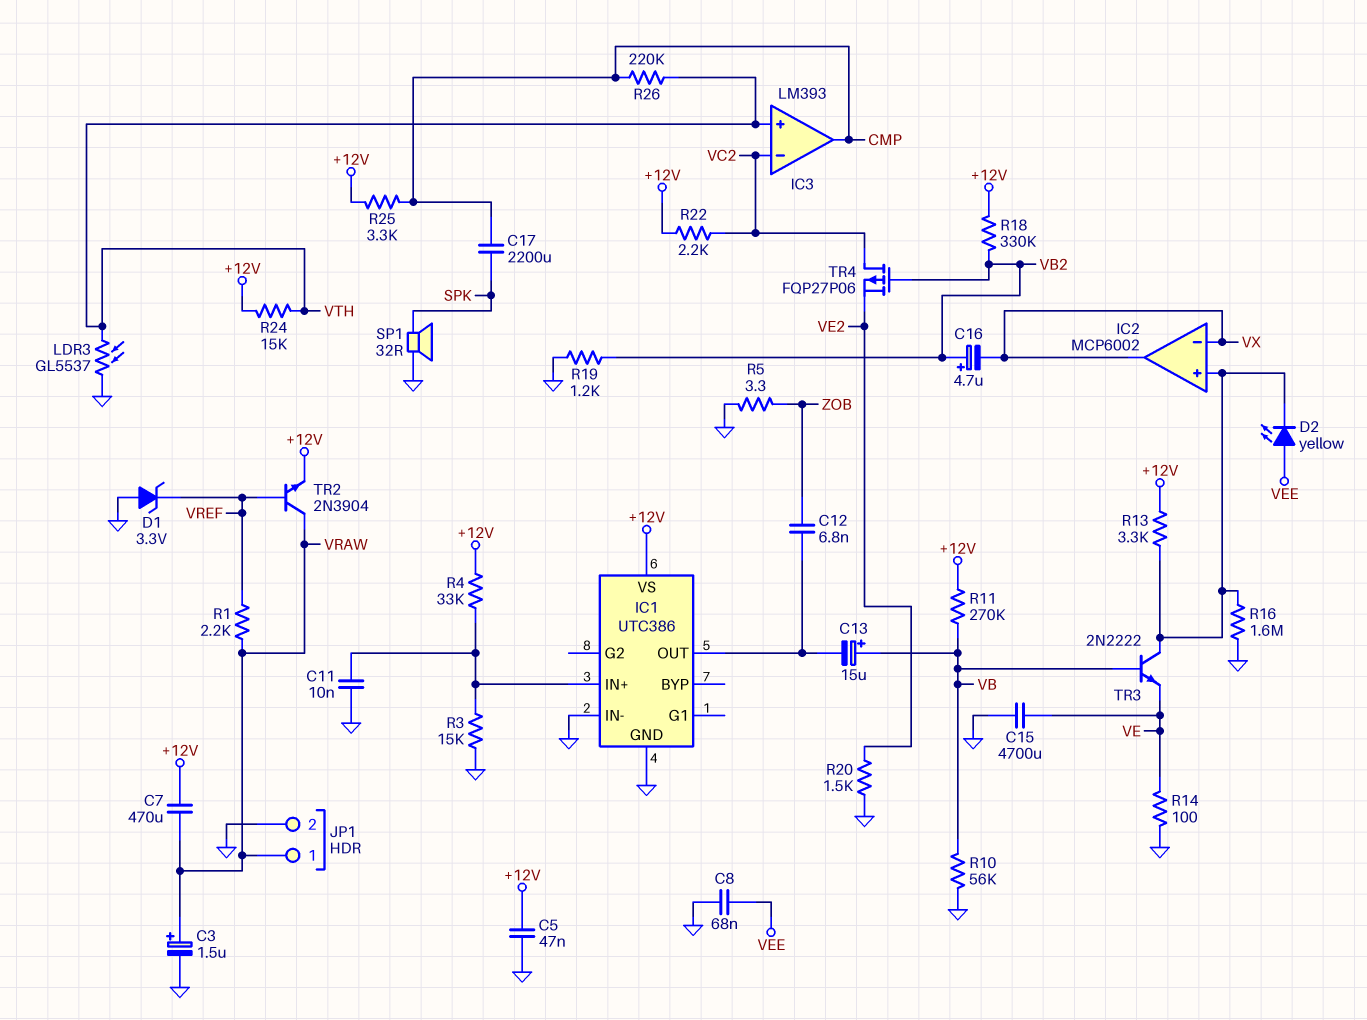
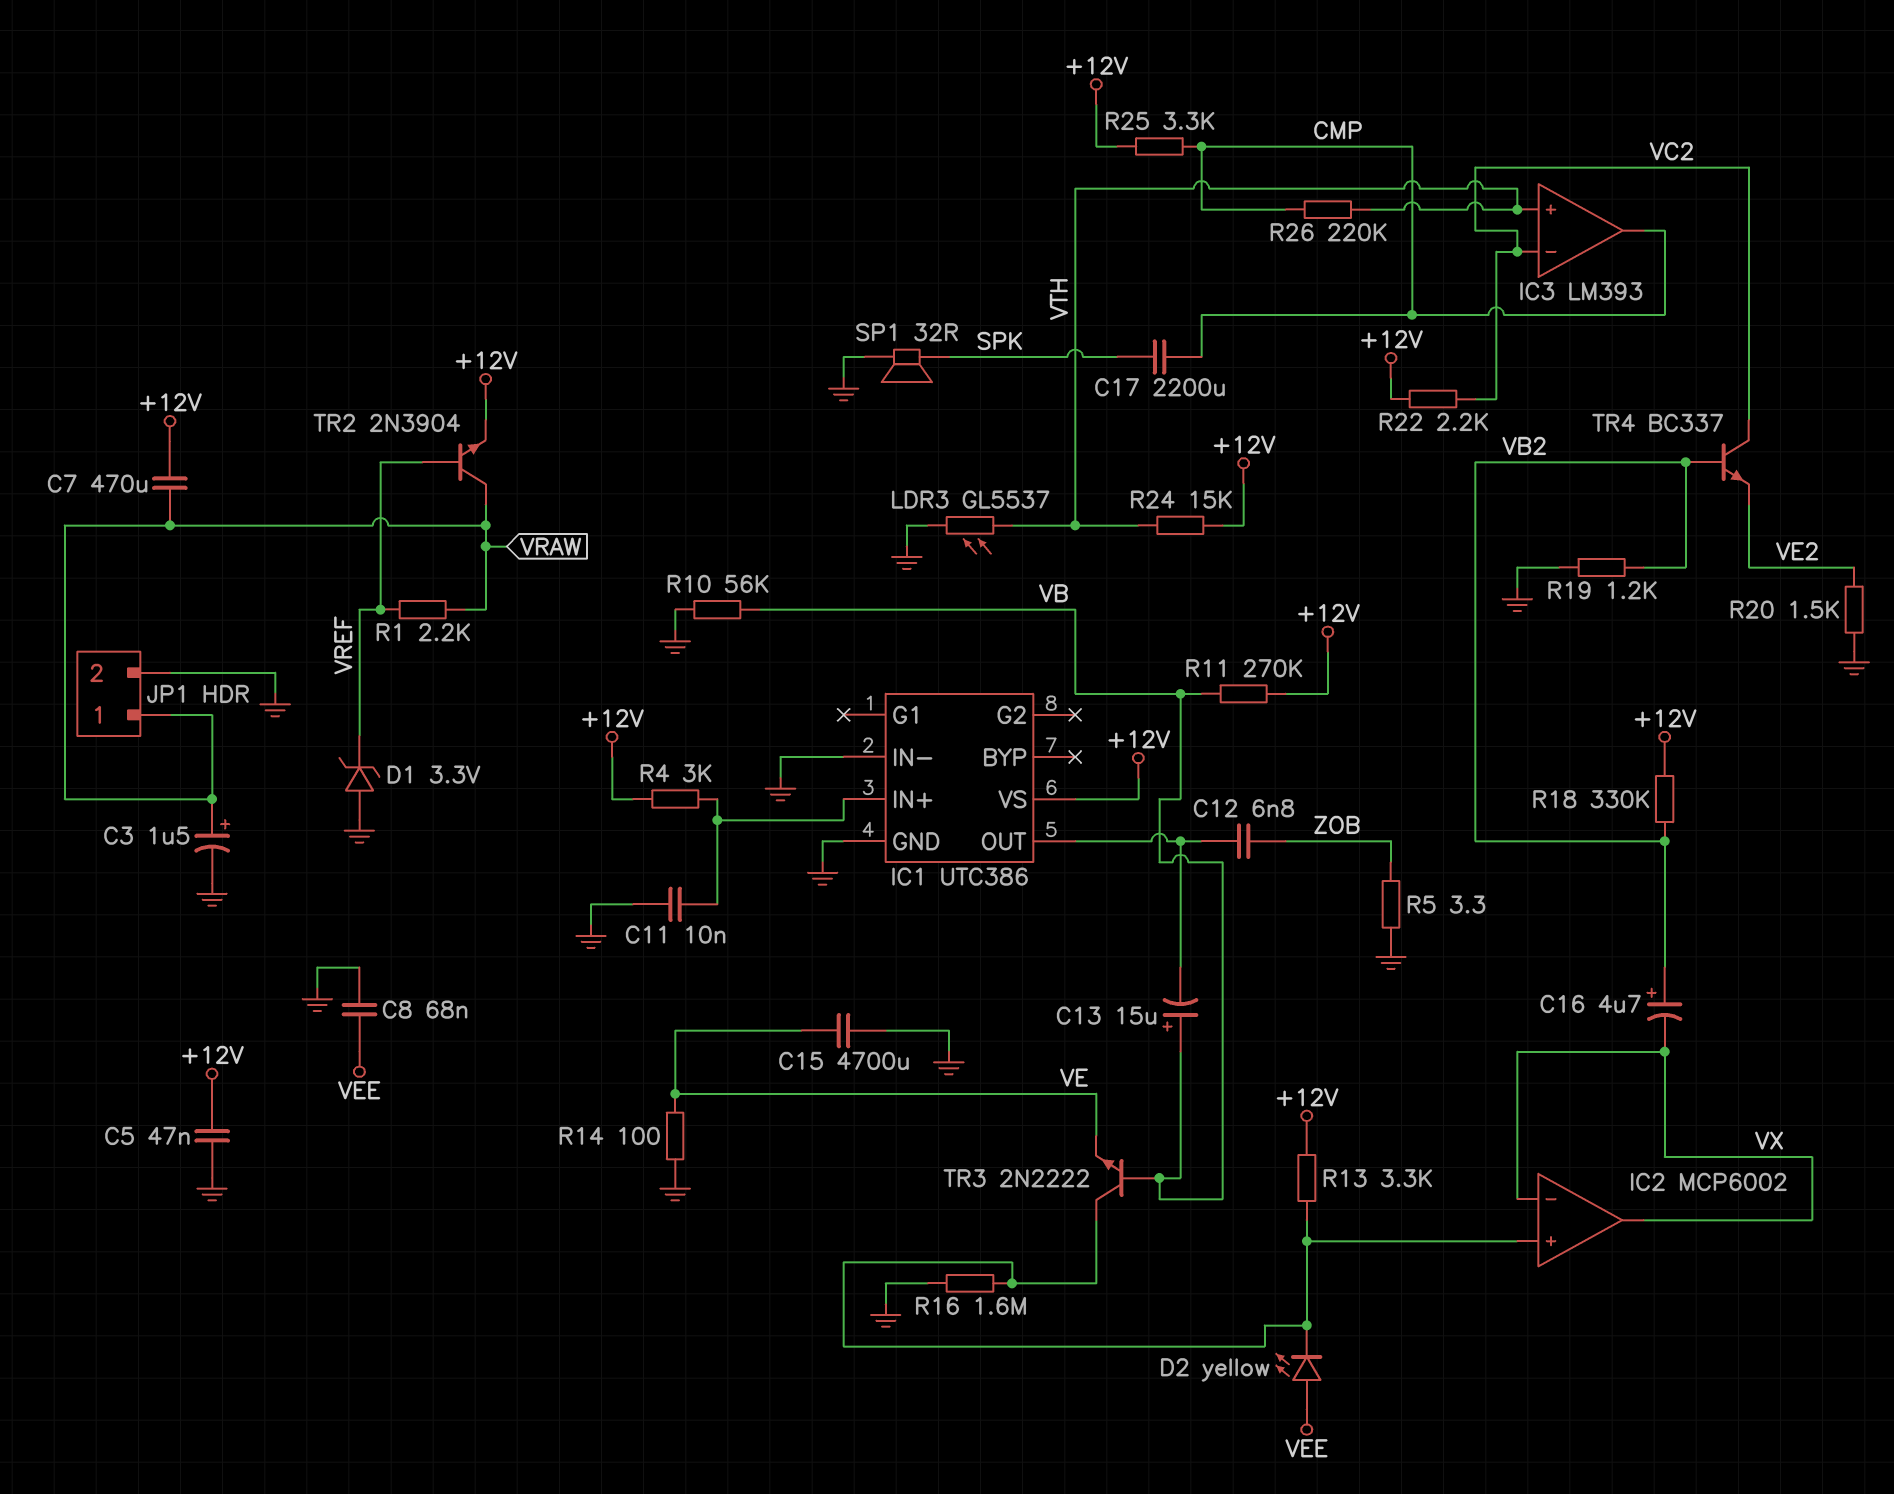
R3: 15k (GND, IC1/IN+) -> none
R4: 33k (+12V, IC1/IN+) -> 3k (+12V, IC1/IN+)
TR4: PMOS FQP27P06 (G VB2, D VC2, S VE2) -> NPN BC337 (B VB2, C VC2, E VE2)

